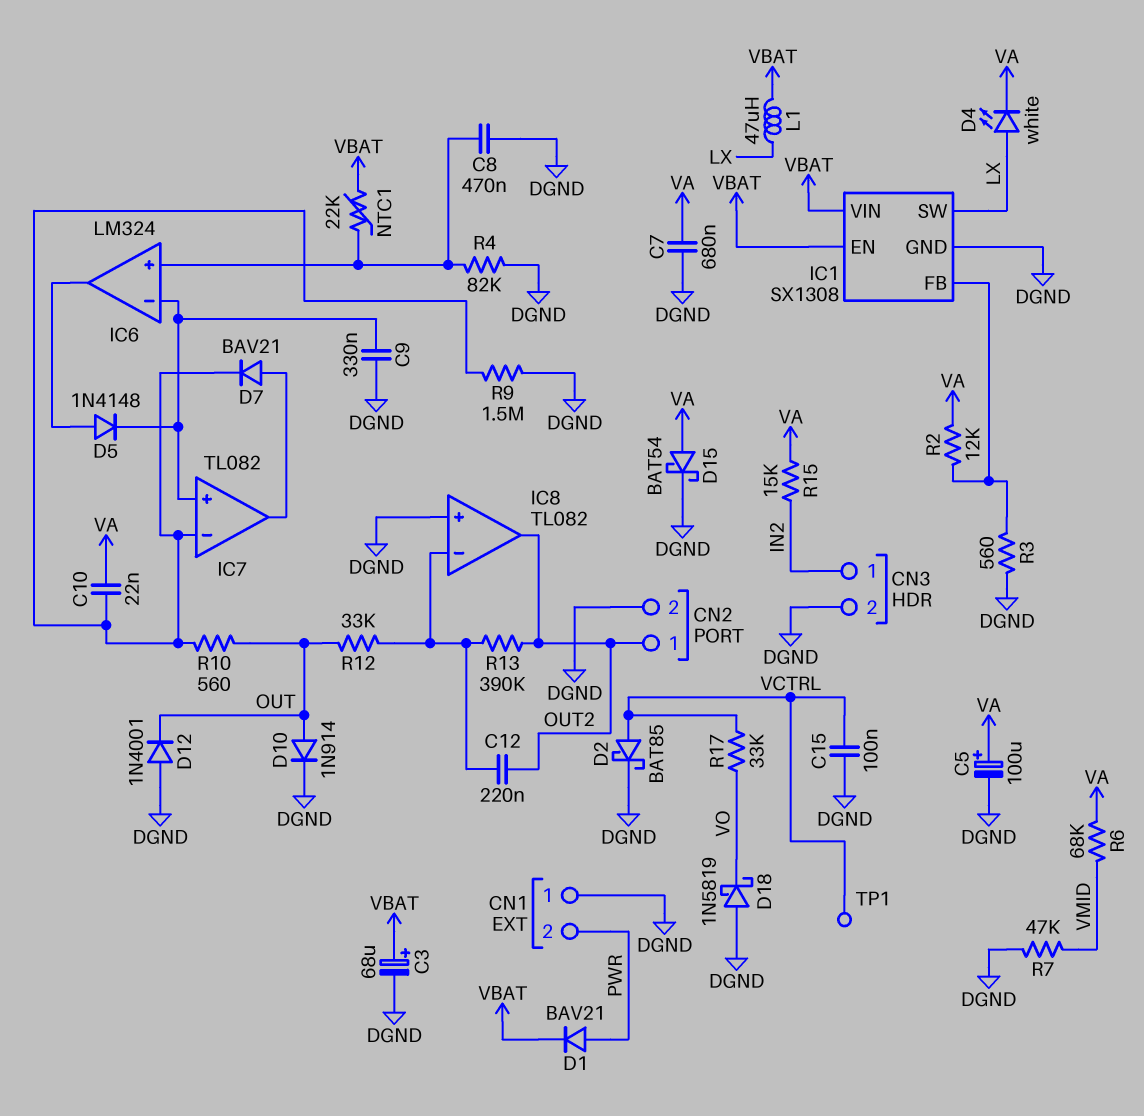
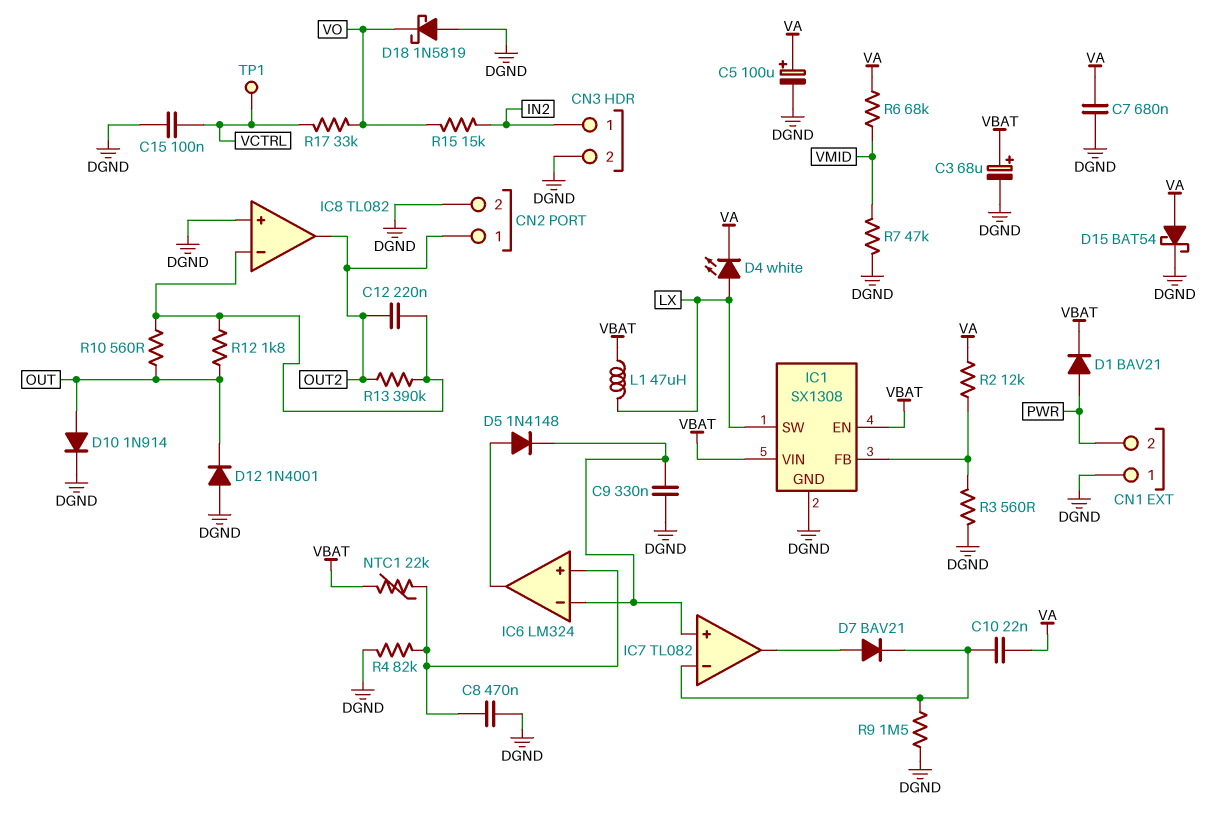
D2: schottky BAT85 (A VCTRL, K DGND) -> none
R10: 560 (IC7/in-, OUT) -> 560 (IC8/in-, OUT)
R12: 33k (IC8/in-, OUT) -> 1.8k (IC8/in-, OUT)
R15: 15k (IN2, VA) -> 15k (IN2, VO)

